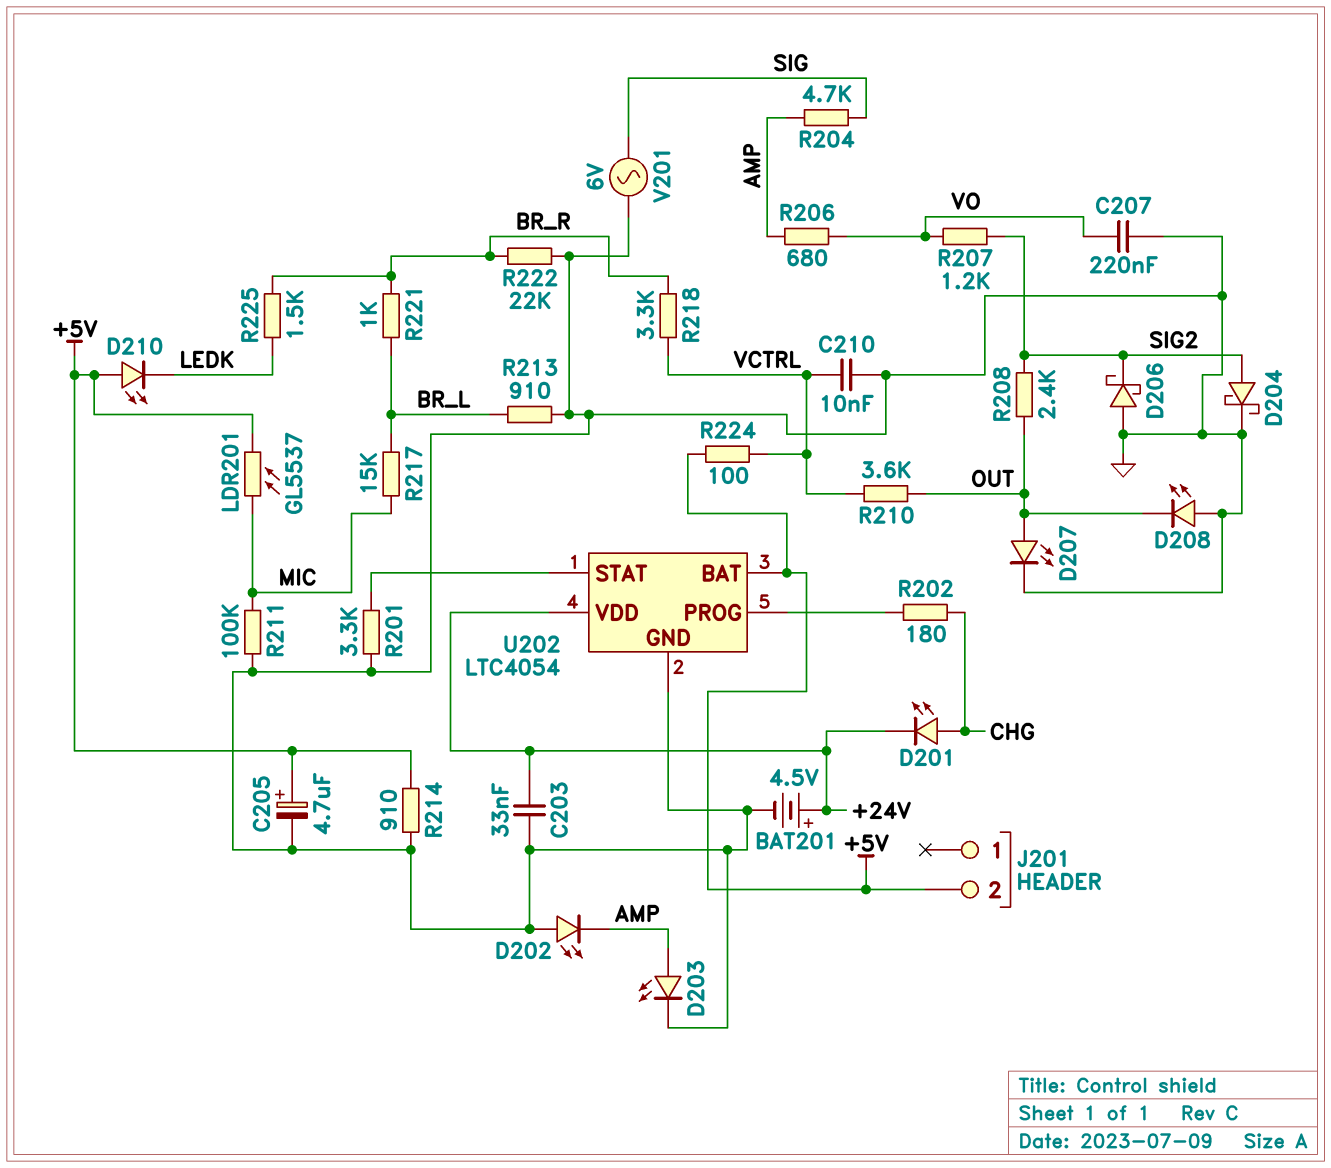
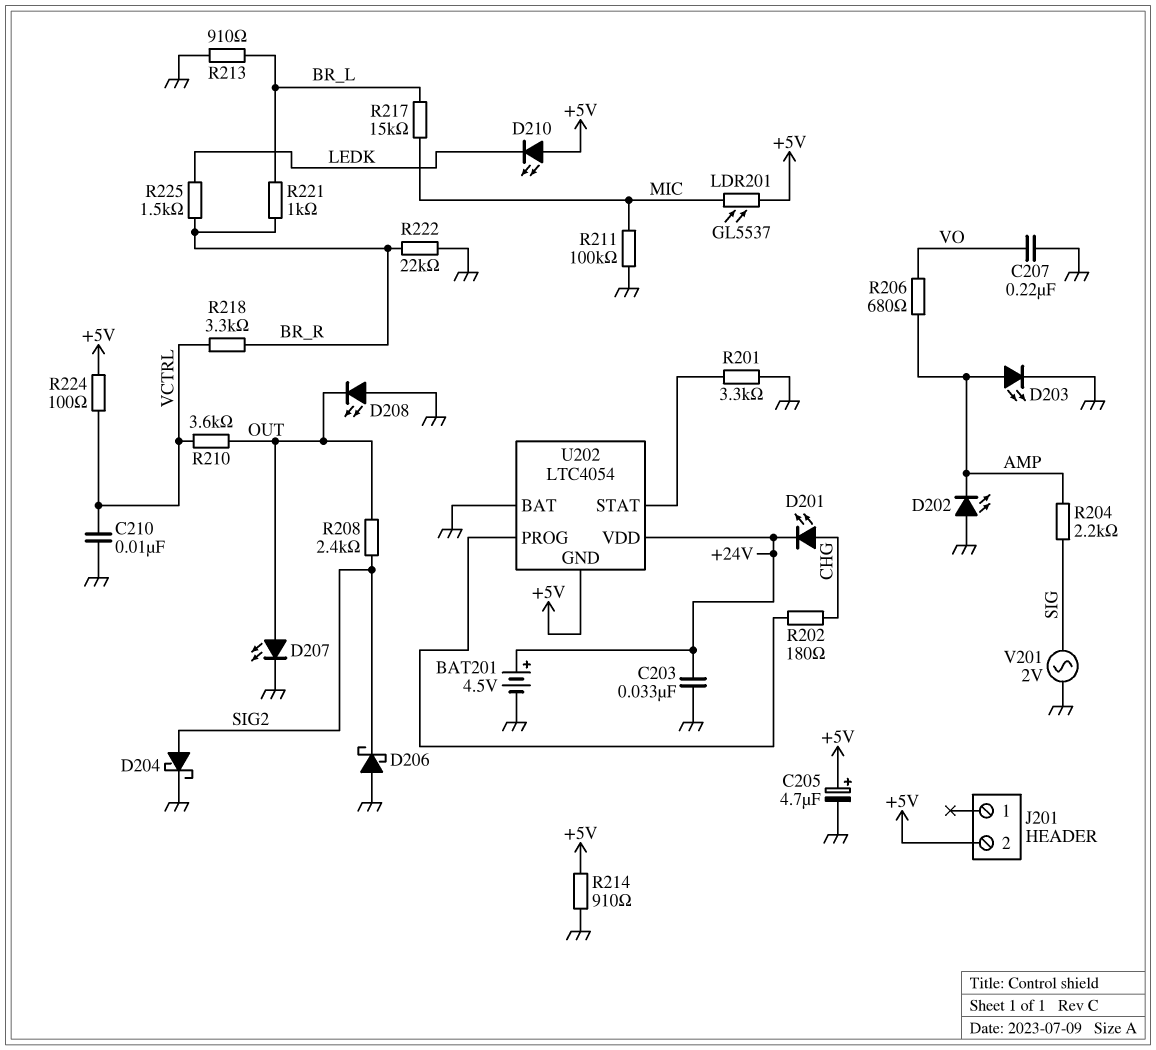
R204: 4.7k (AMP, SIG) -> 2.2k (AMP, SIG)
R207: 1.2k (SIG2, VO) -> none
U202 pin BAT: +5V -> GND
U202 pin GND: GND -> +5V
V201: AC 6V (GND, SIG) -> AC 2V (GND, SIG)

